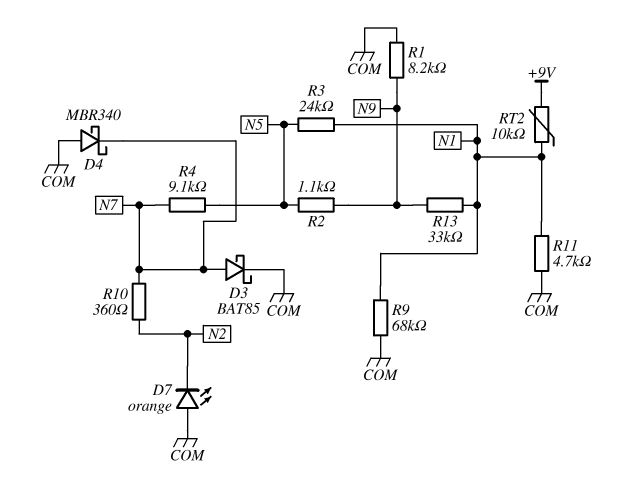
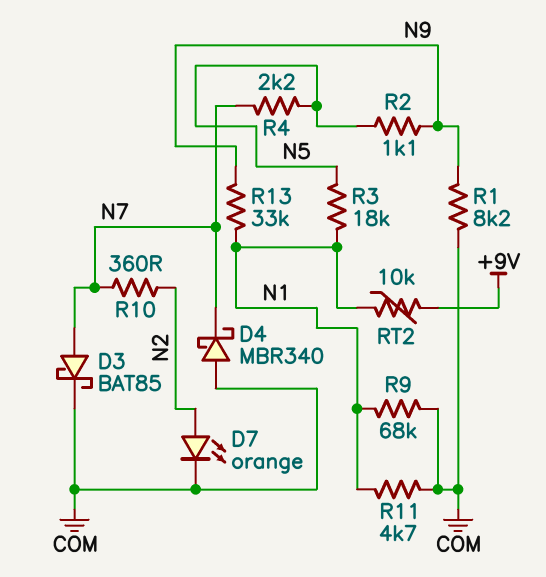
D7: LED orange (A COM, K N2) -> LED orange (A N2, K COM)
R3: 24k (N1, N5) -> 18k (N1, N5)
R4: 9.1k (N5, N7) -> 2.2k (N5, N7)

